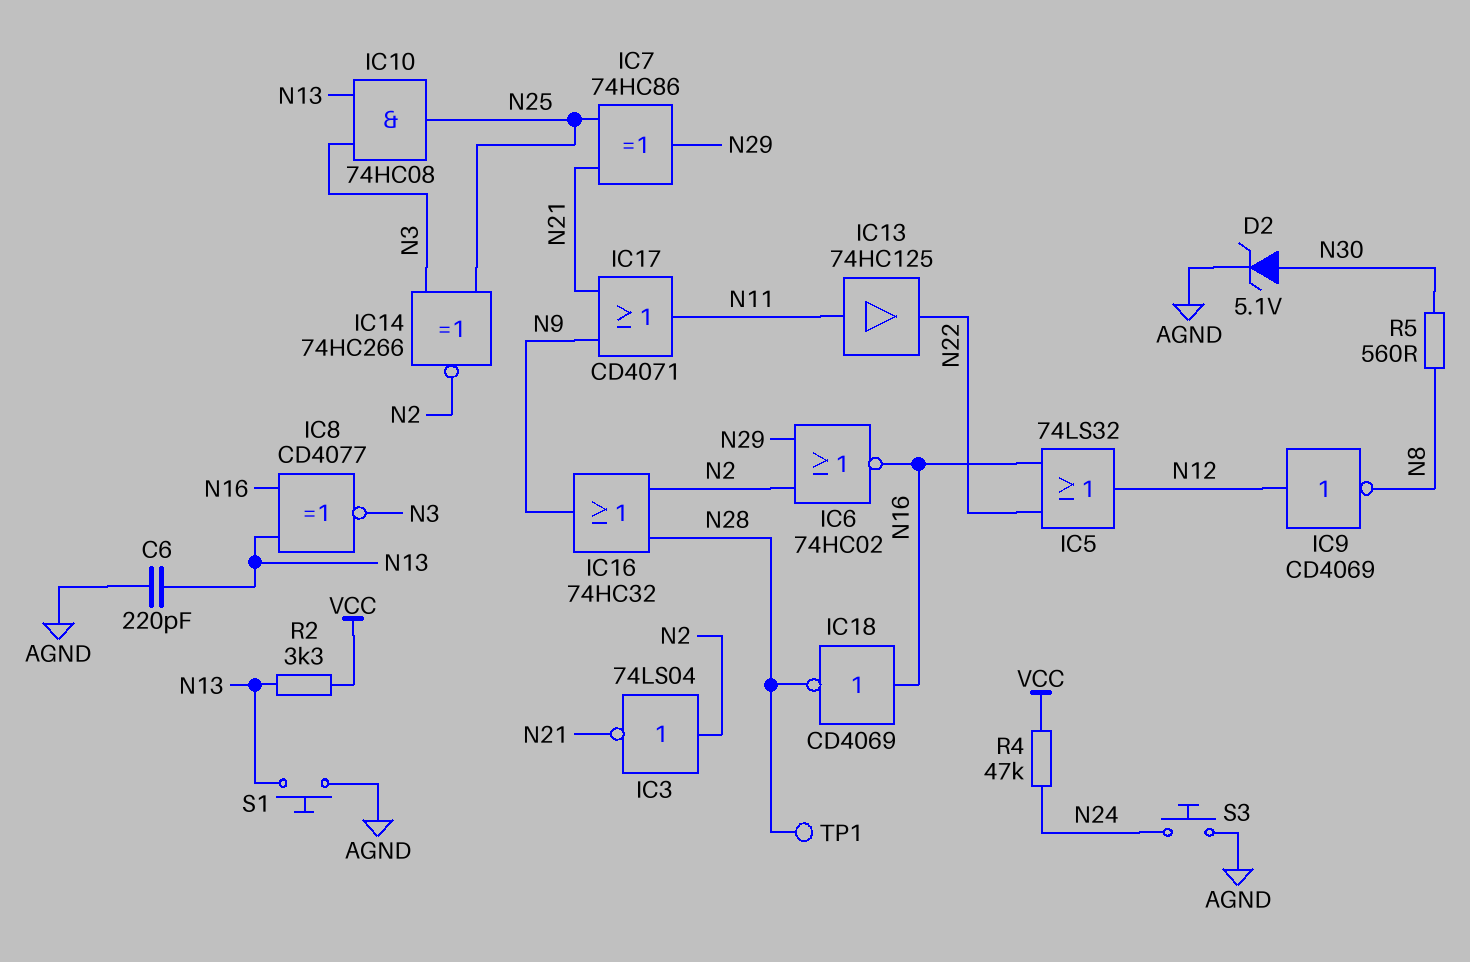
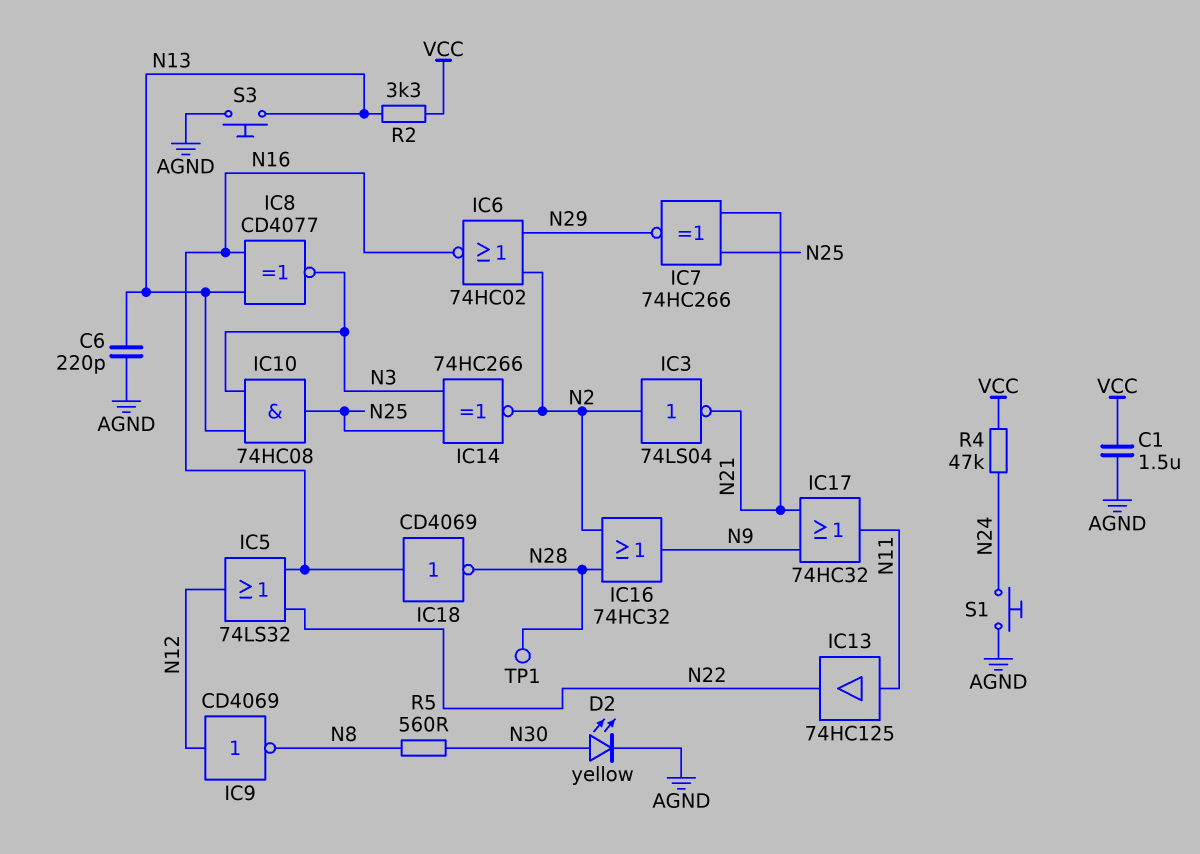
C1: none -> 1.5uF (AGND, VCC)
D2: zener 5.1V (A N30, K AGND) -> LED yellow (A N30, K AGND)
IC7: XOR 74HC86 (in N21, in N25, out N29) -> XNOR 74HC266 (in N21, in N25, out N29)
IC17: OR CD4071 (in N9, in N21, out N11) -> OR 74HC32 (in N9, in N21, out N11)
S1: button (AGND, N13) -> button (AGND, N24)
S3: button (AGND, N24) -> button (AGND, N13)

